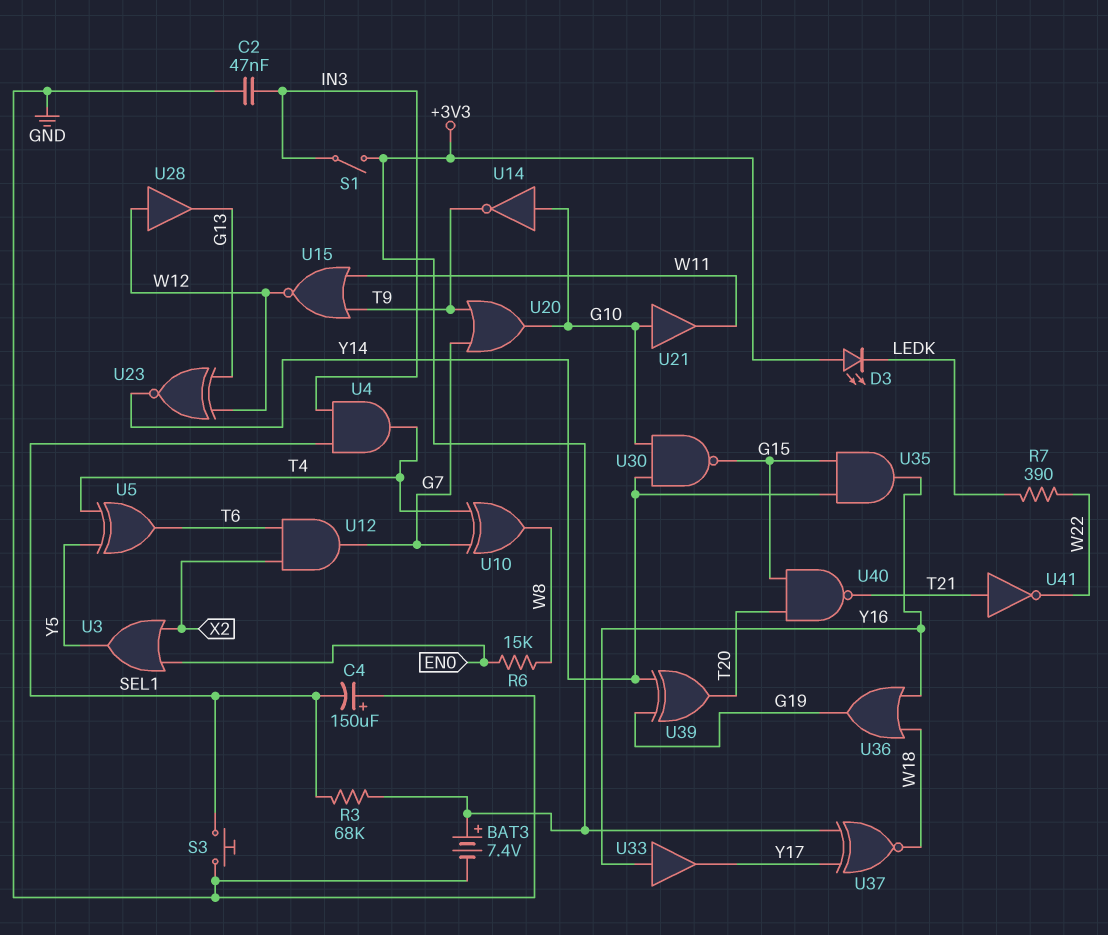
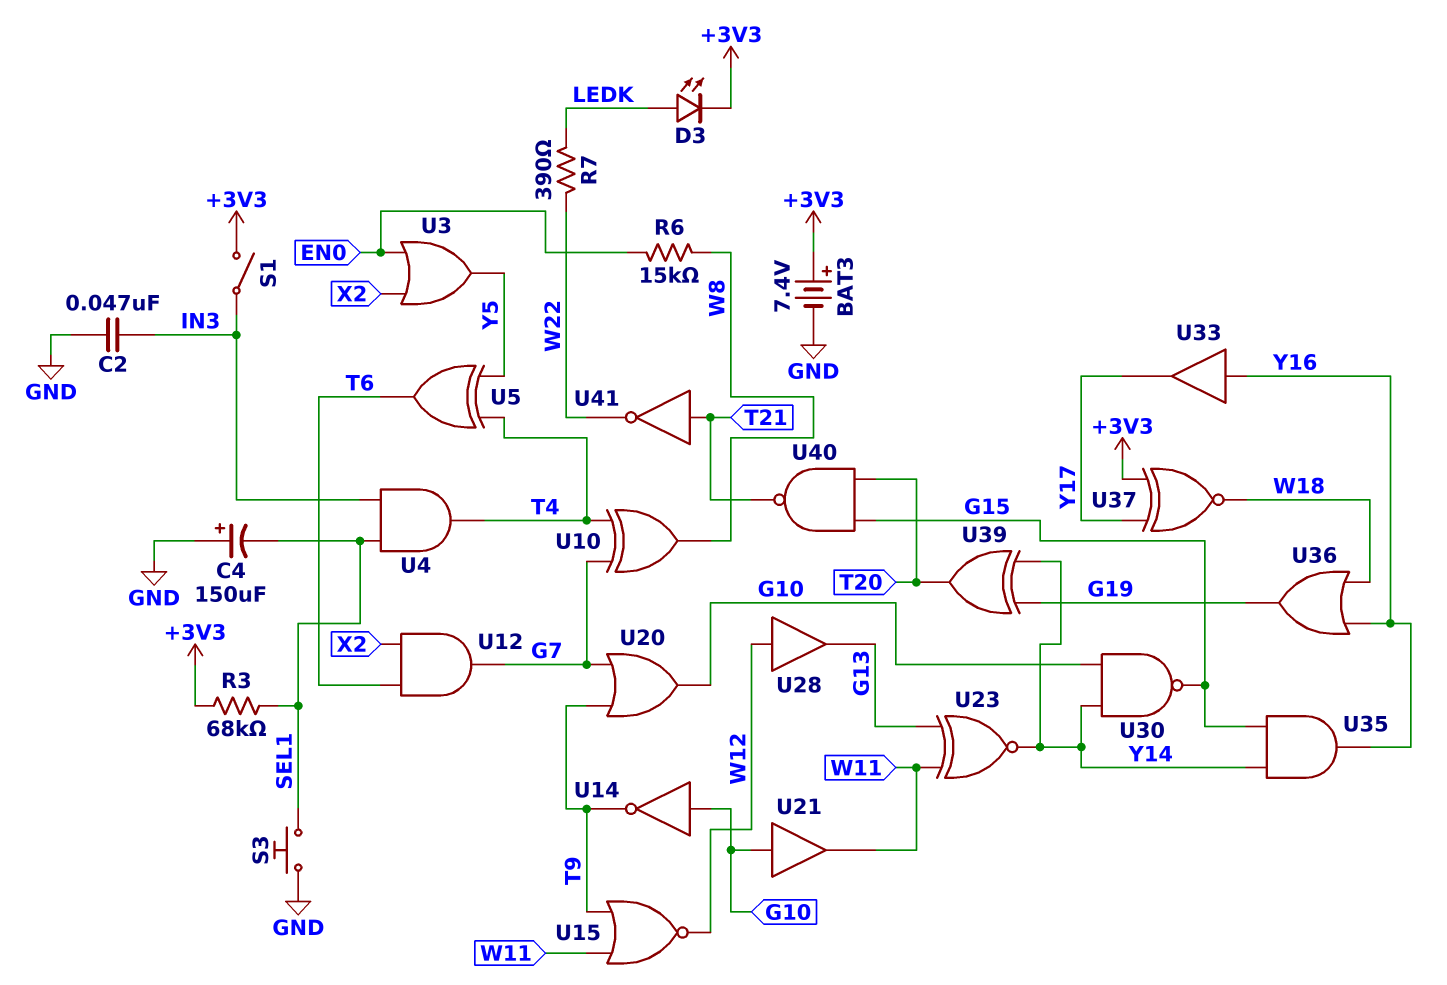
D3: LED (A +3V3, K LEDK) -> LED (A LEDK, K +3V3)
U23: XNOR (in G13, in W12, out Y14) -> XNOR (in G13, in W11, out Y14)

